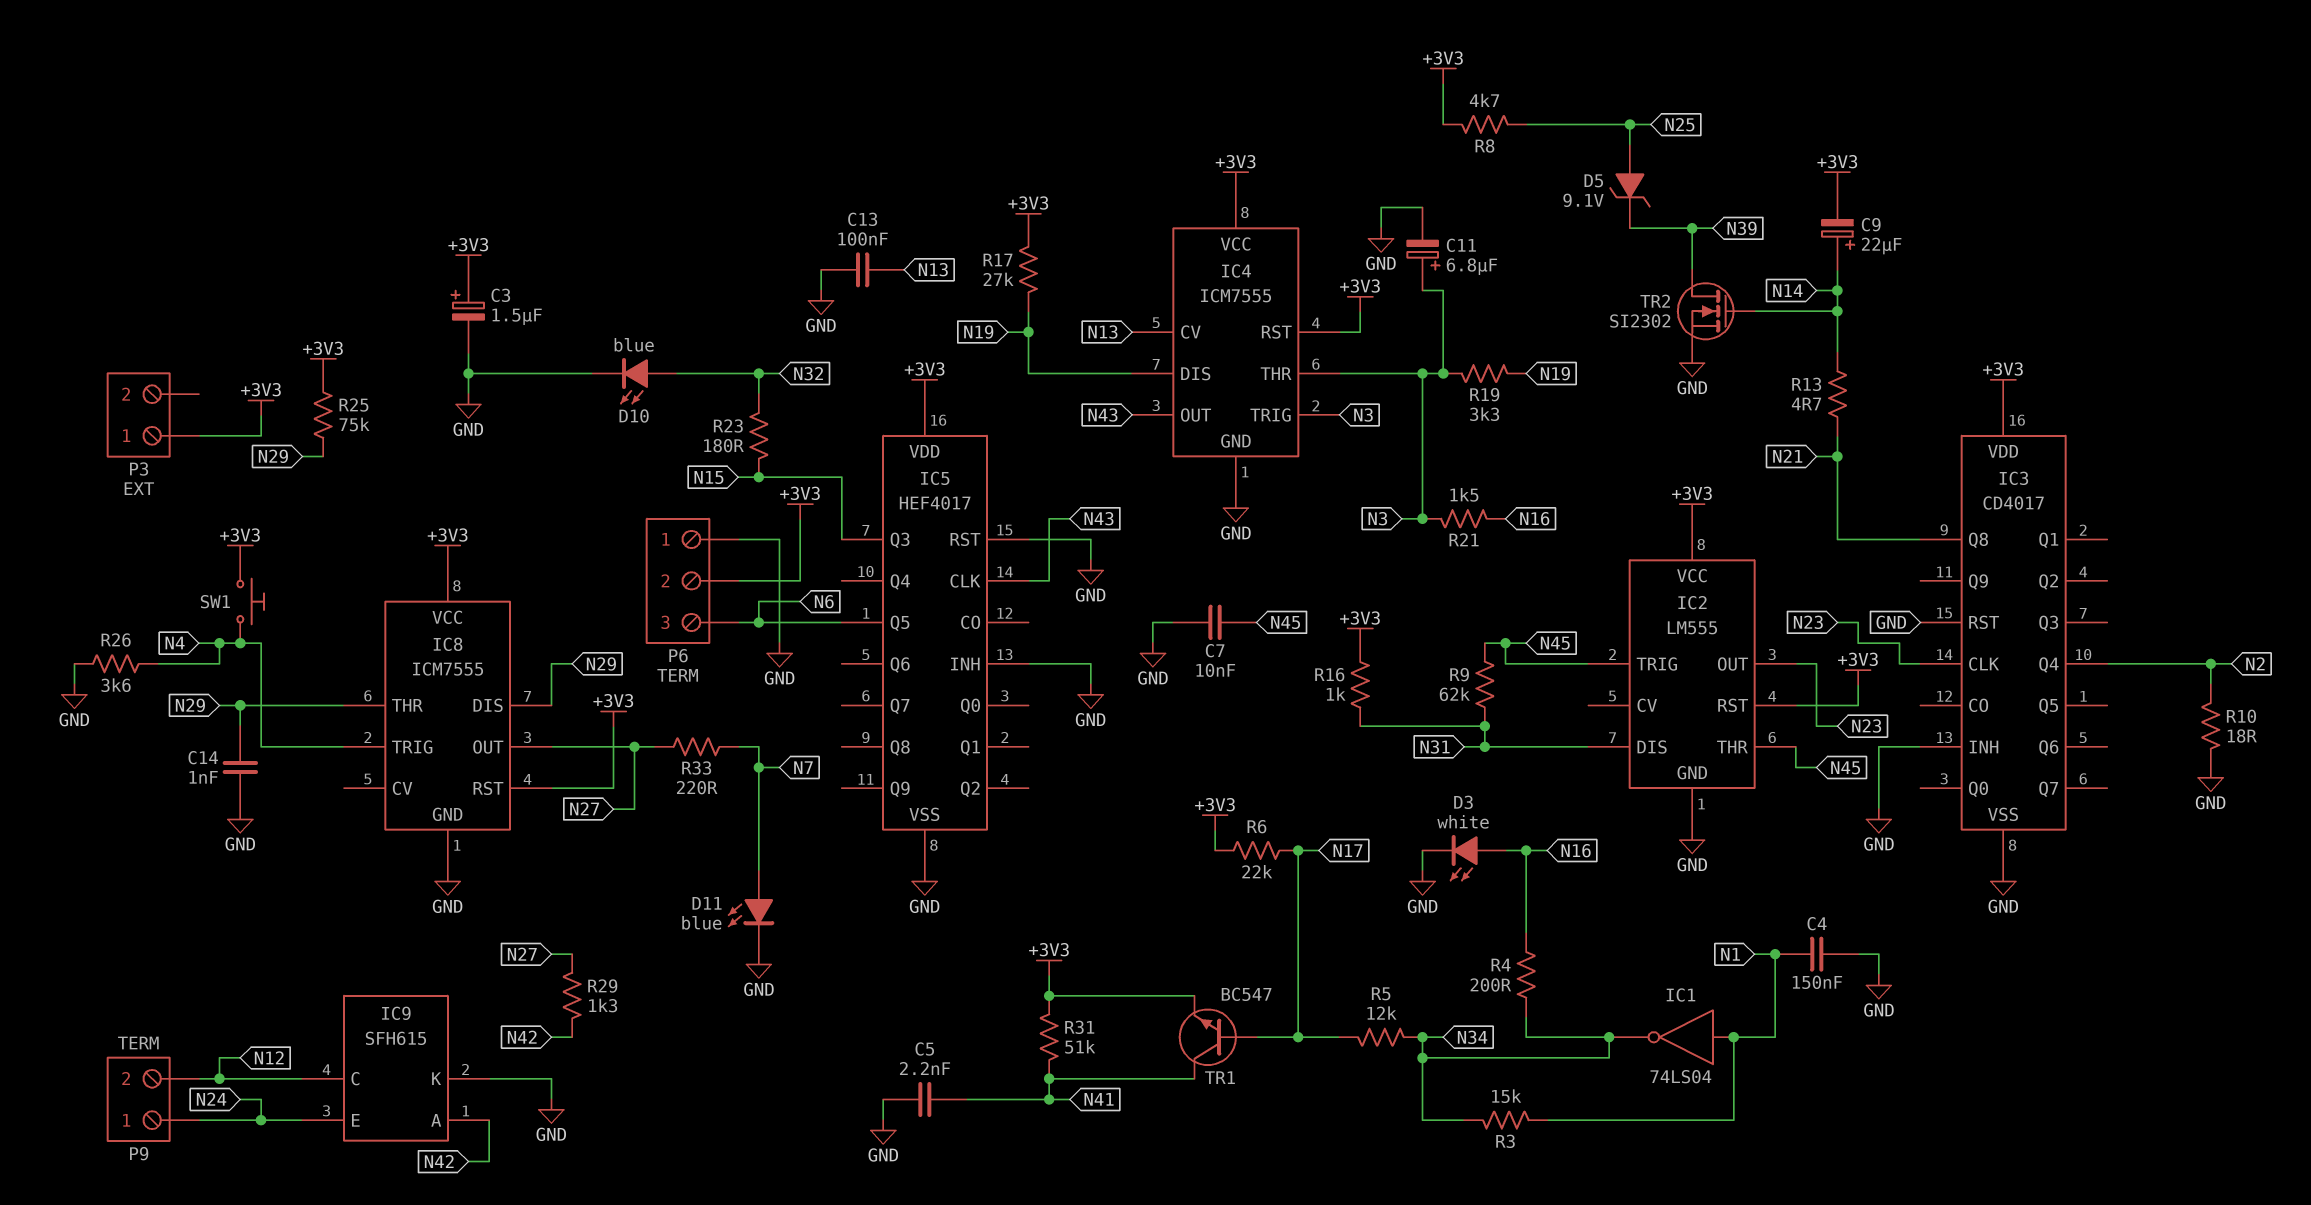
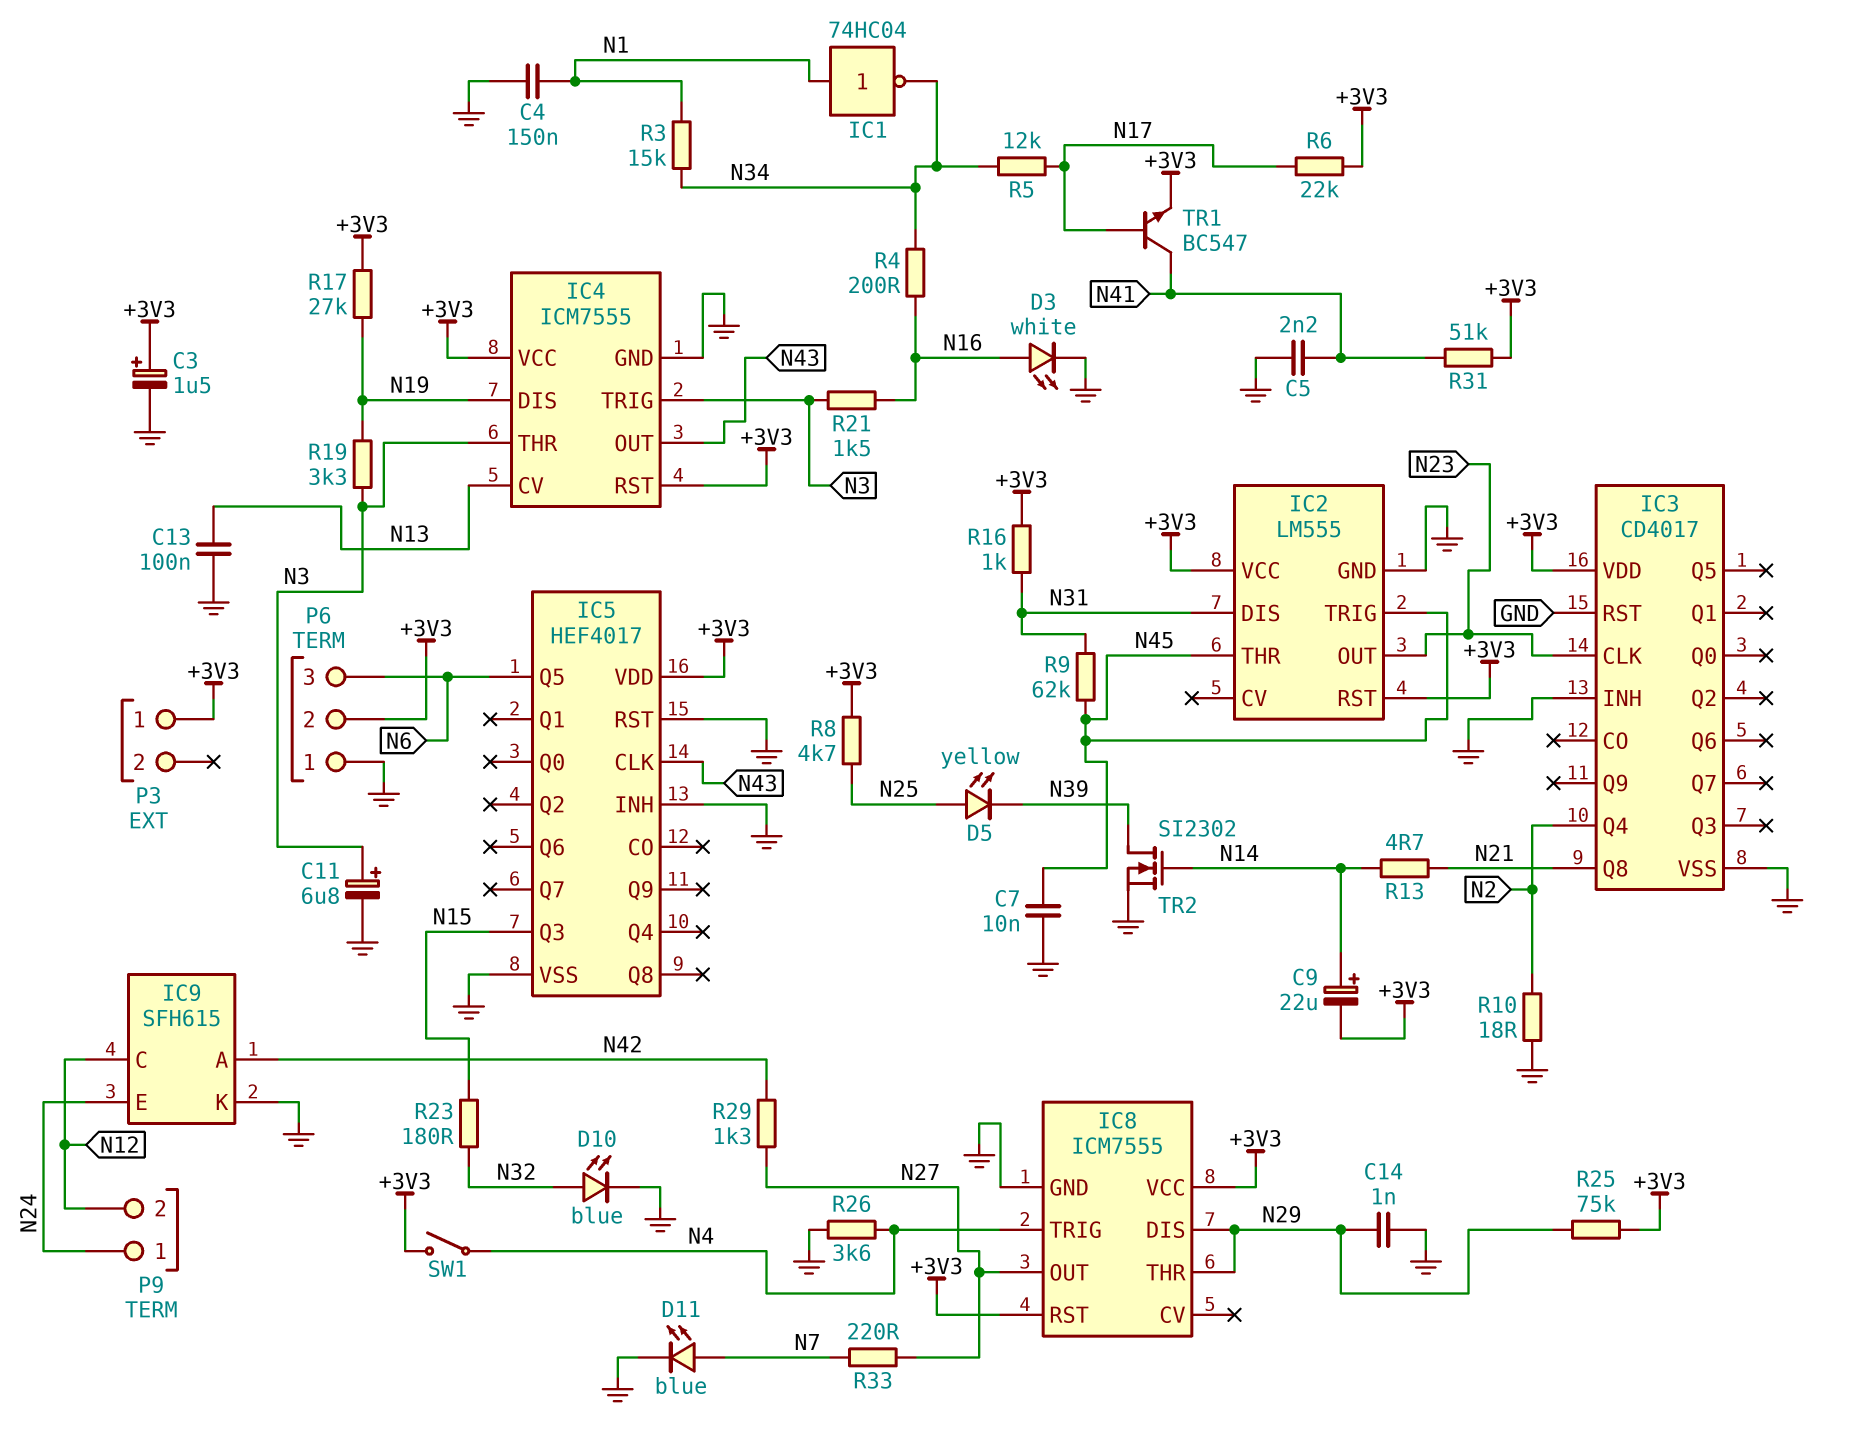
D5: zener 9.1V (A N25, K N39) -> LED yellow (A N25, K N39)
IC1: NOT 74LS04 (in N1, out N34) -> NOT 74HC04 (in N1, out N34)
SW1: button (+3V3, N4) -> switch (+3V3, N4)

